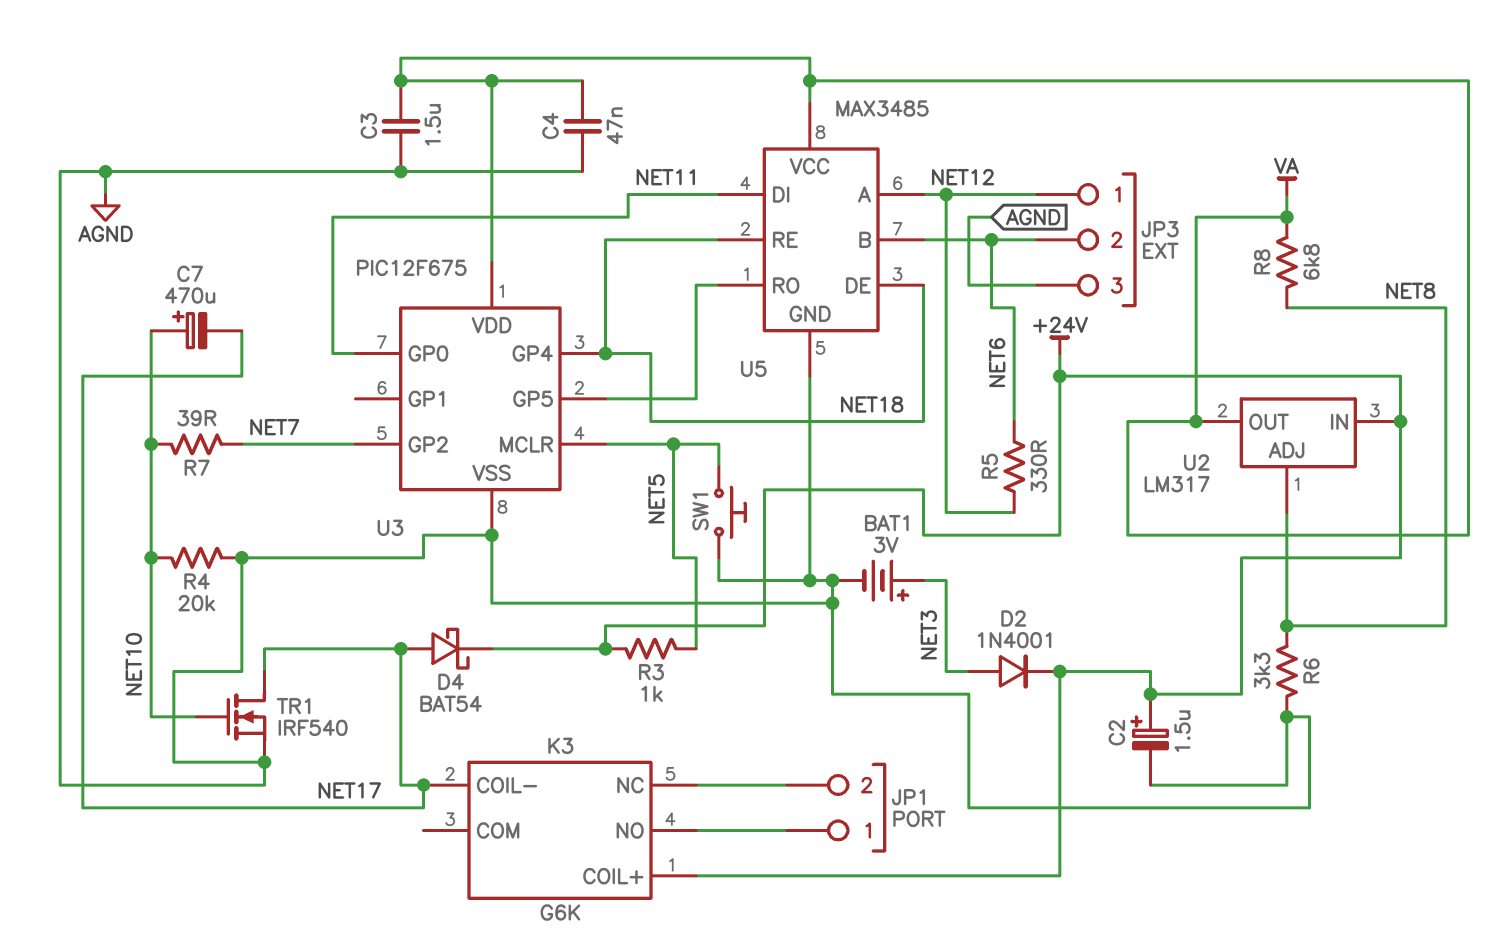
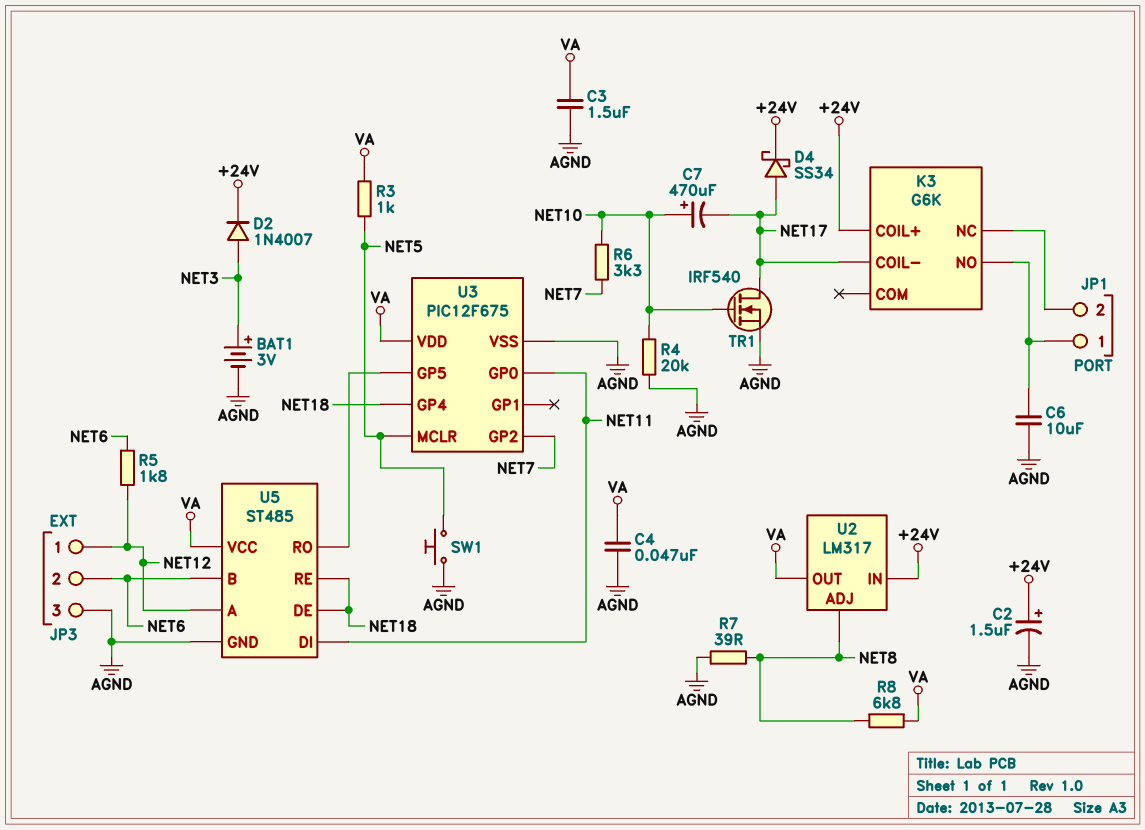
C6: none -> 10uF (AGND, JP1/1)
D2: diode 1N4001 (A NET3, K +24V) -> diode 1N4007 (A NET3, K +24V)
D4: schottky BAT54 (A NET17, K +24V) -> schottky SS34 (A NET17, K +24V)
R3: 1k (+24V, NET5) -> 1k (NET5, VA)
R5: 330 (NET6, NET12) -> 1.8k (NET6, NET12)
R6: 3.3k (AGND, NET8) -> 3.3k (NET7, NET10)
R7: 39 (NET7, NET10) -> 39 (AGND, NET8)
U5: MAX3485 -> ST485

